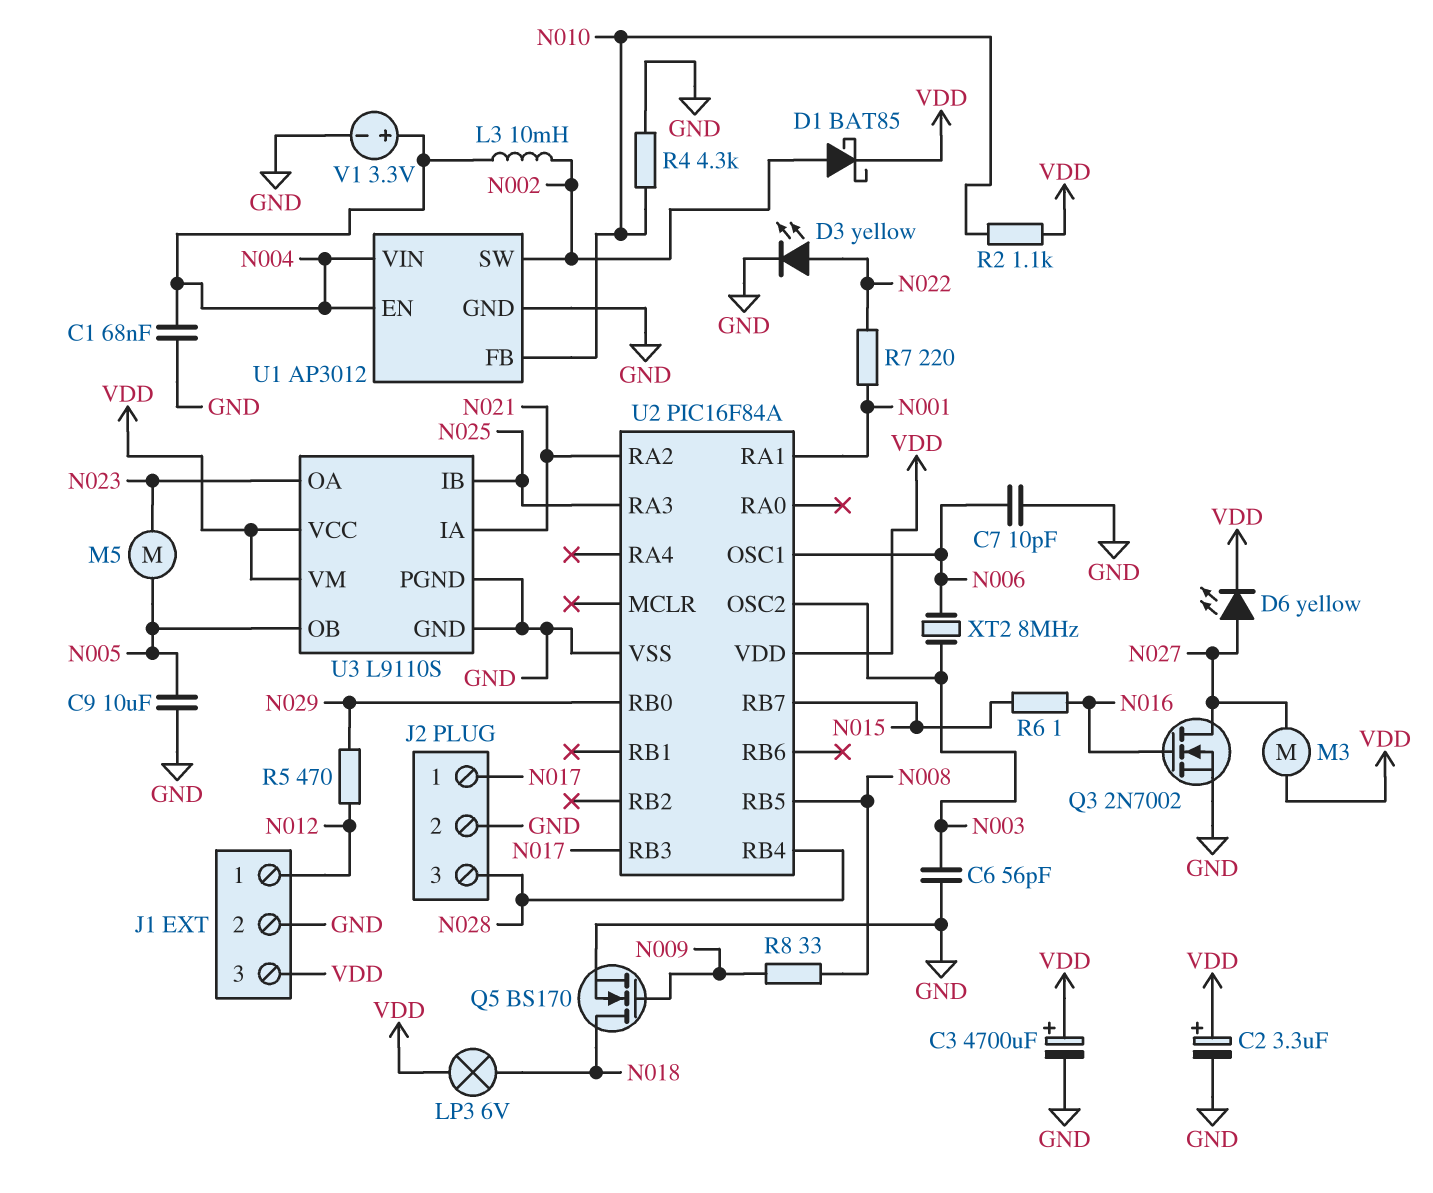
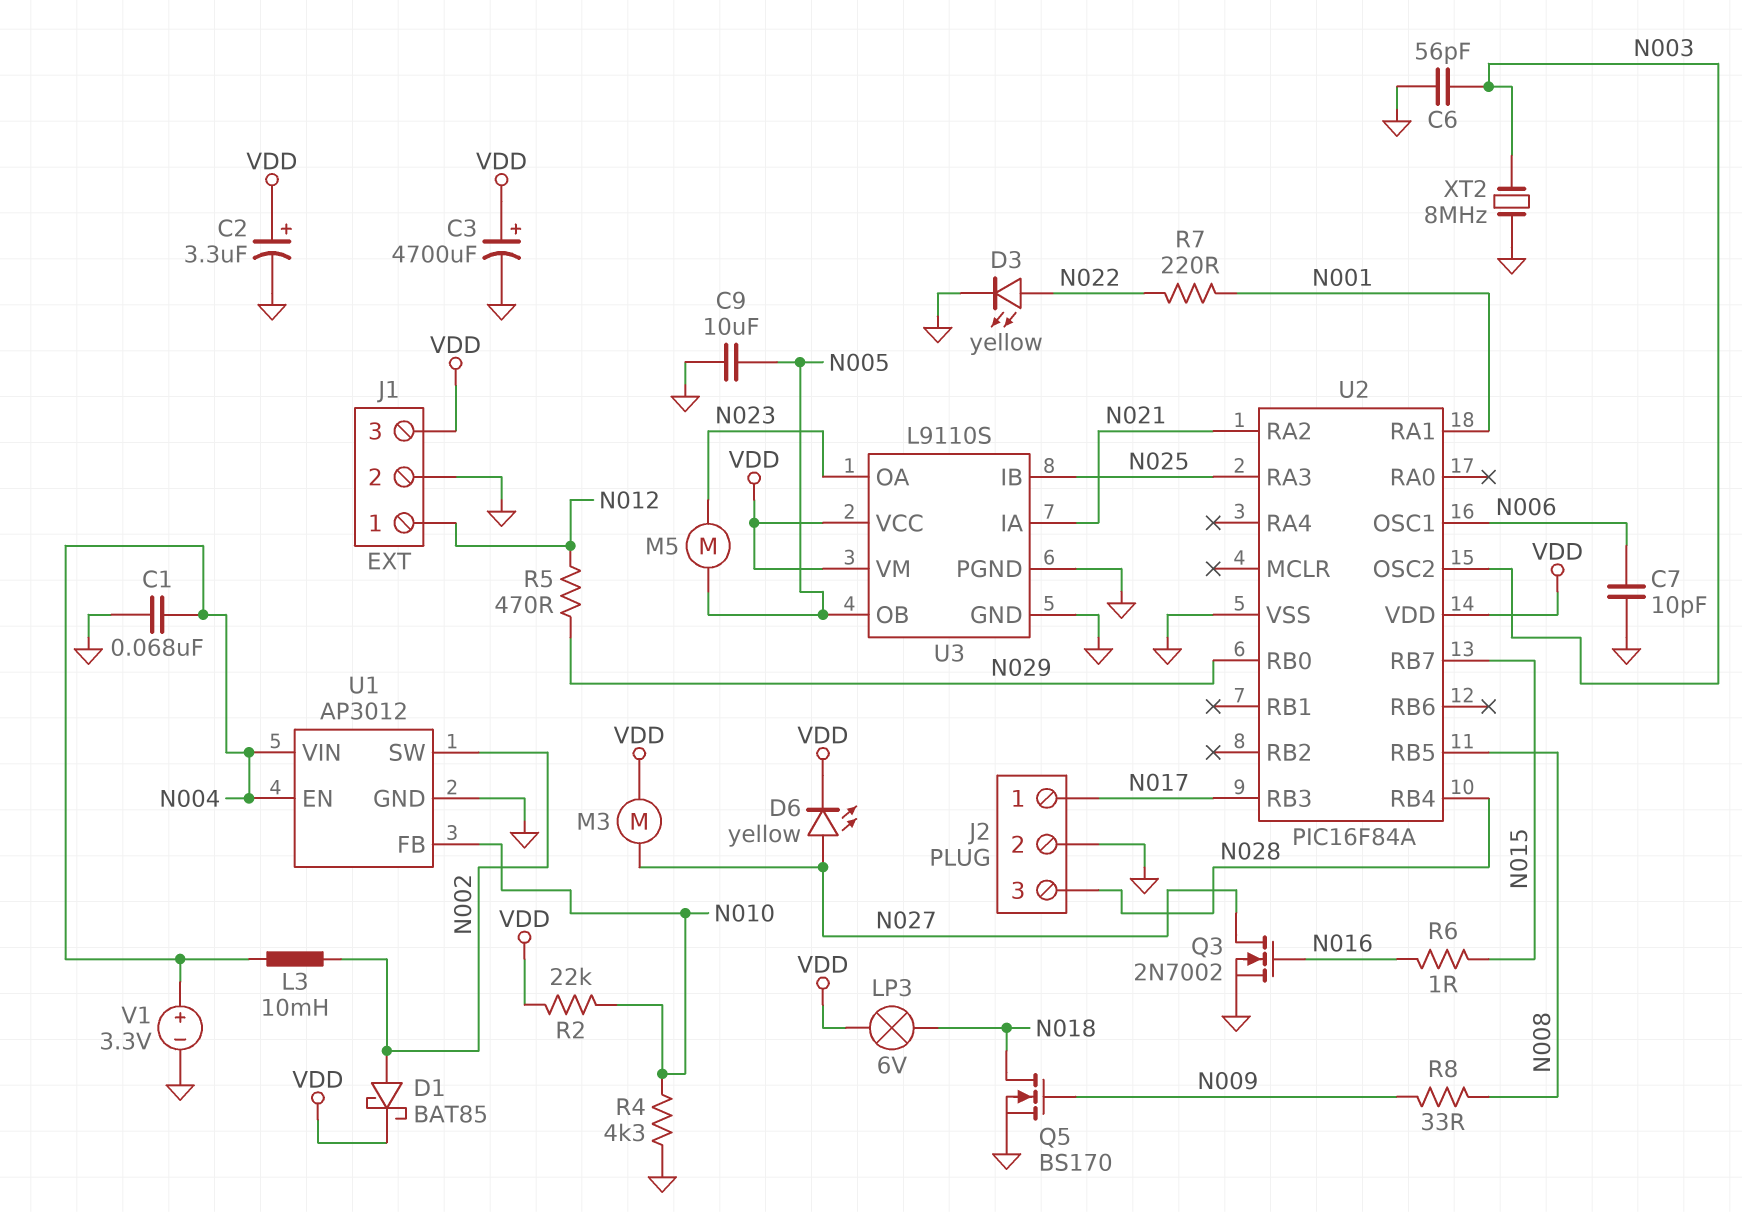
R2: 1.1k (N010, VDD) -> 22k (N010, VDD)
XT2: 8MHz (N003, N006) -> 8MHz (GND, N003)

